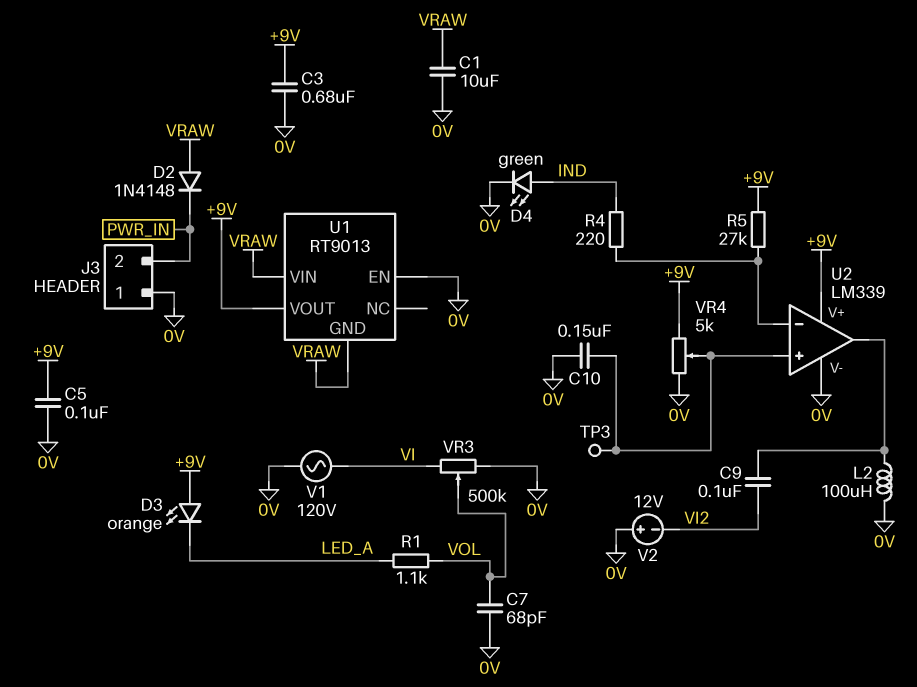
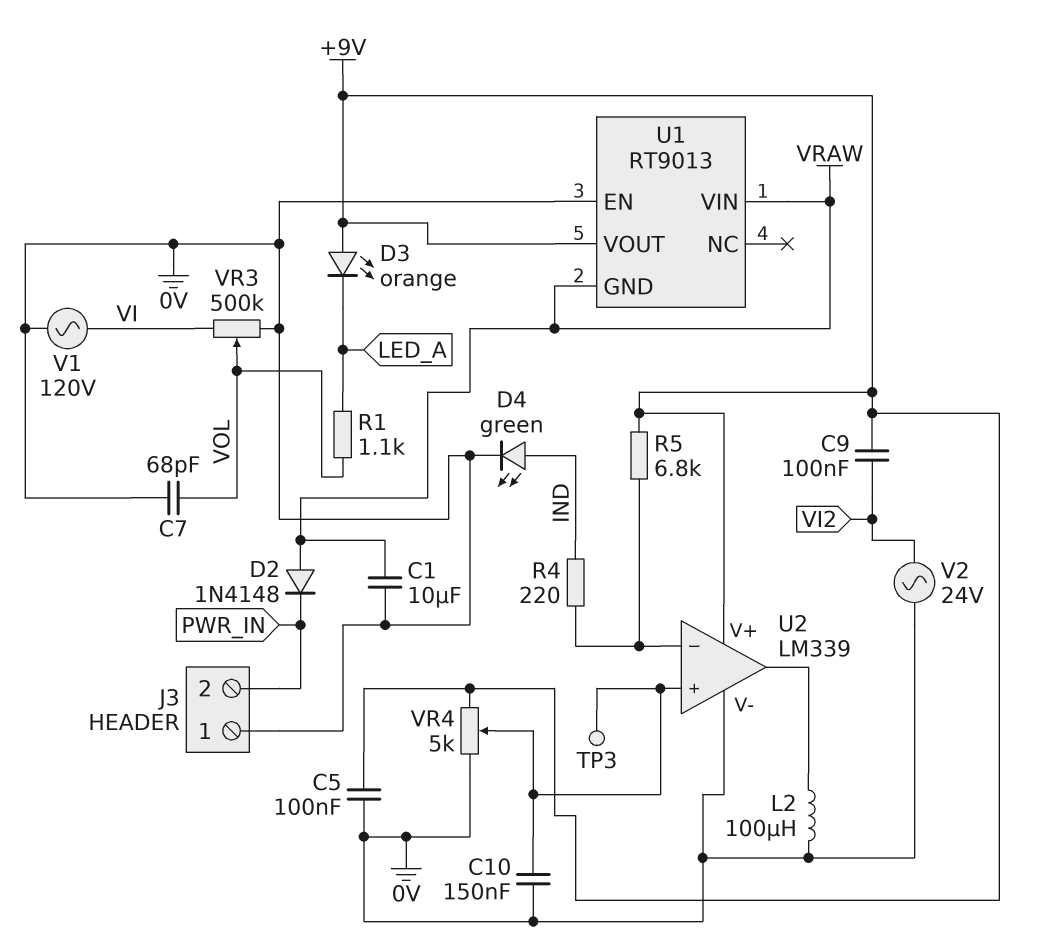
C3: 680nF (+9V, 0V) -> none
C9: 100nF (U2/out, VI2) -> 100nF (+9V, VI2)
R5: 27k (+9V, U2/in-) -> 6.8k (+9V, U2/in-)
V2: 12V (plus 0V, minus VI2) -> AC 24V (0V, VI2)

